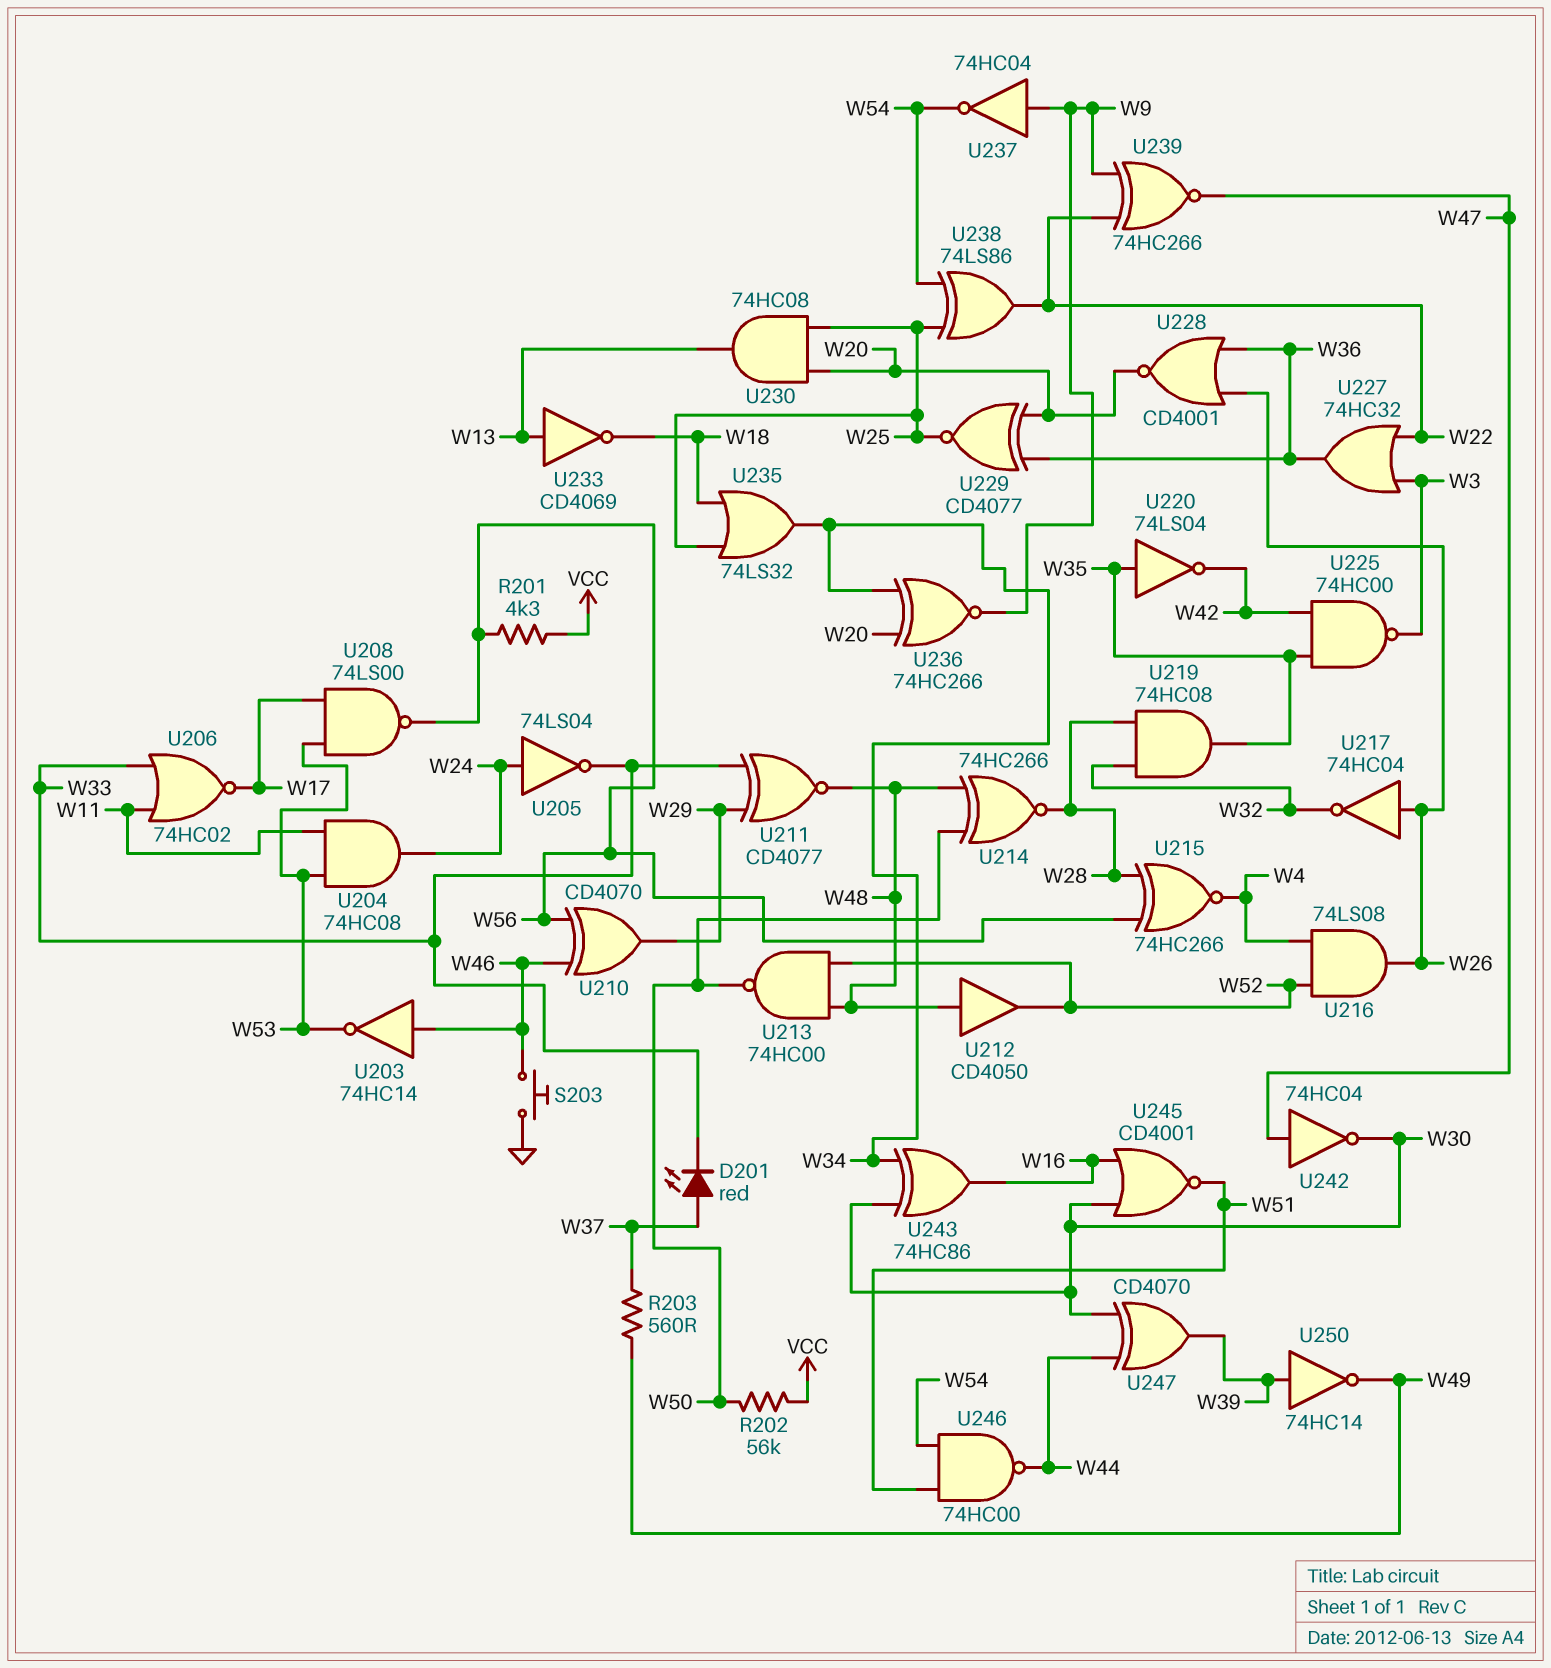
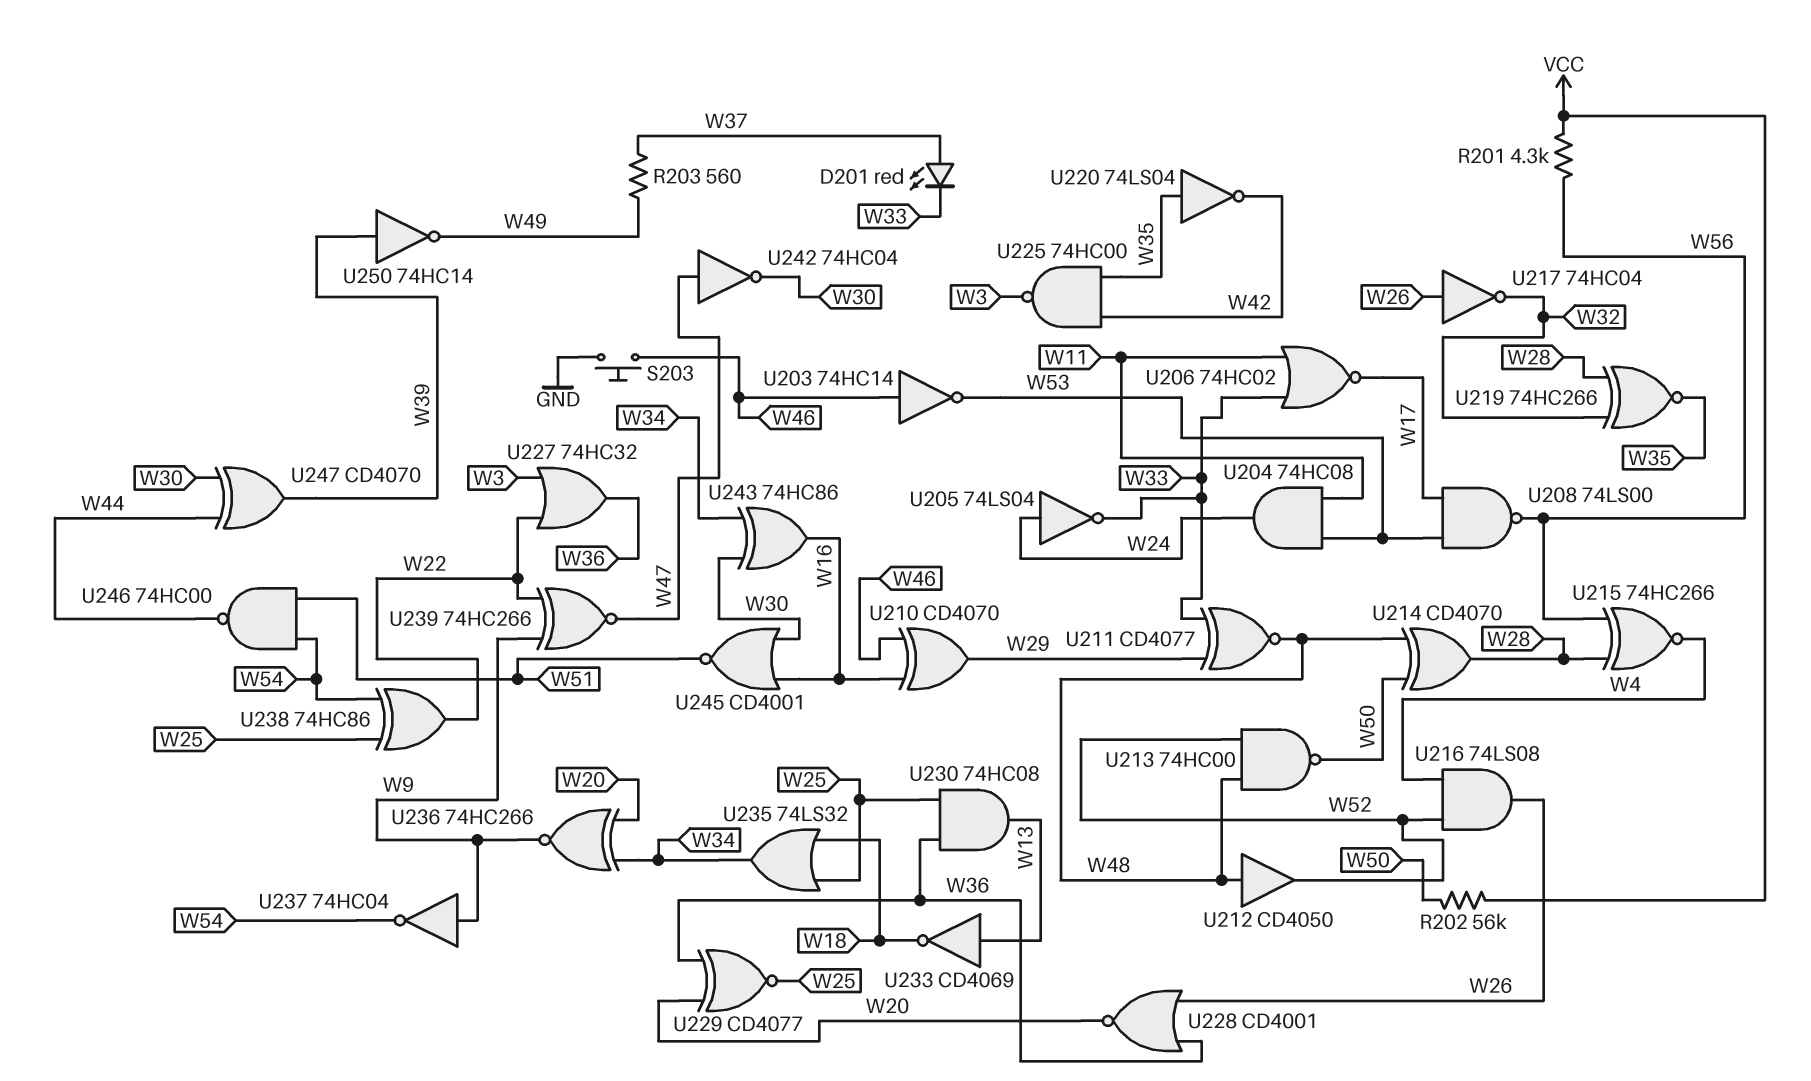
U210: XOR CD4070 (in W46, in W56, out W29) -> XOR CD4070 (in W16, in W46, out W29)
U214: XNOR 74HC266 (in W48, in W50, out W28) -> XOR CD4070 (in W48, in W50, out W28)
U219: AND 74HC08 (in W28, in W32, out W35) -> XNOR 74HC266 (in W28, in W32, out W35)
U230: AND 74HC08 (in W20, in W25, out W13) -> AND 74HC08 (in W25, in W36, out W13)
U238: XOR 74LS86 (in W25, in W54, out W22) -> XOR 74HC86 (in W25, in W54, out W22)

